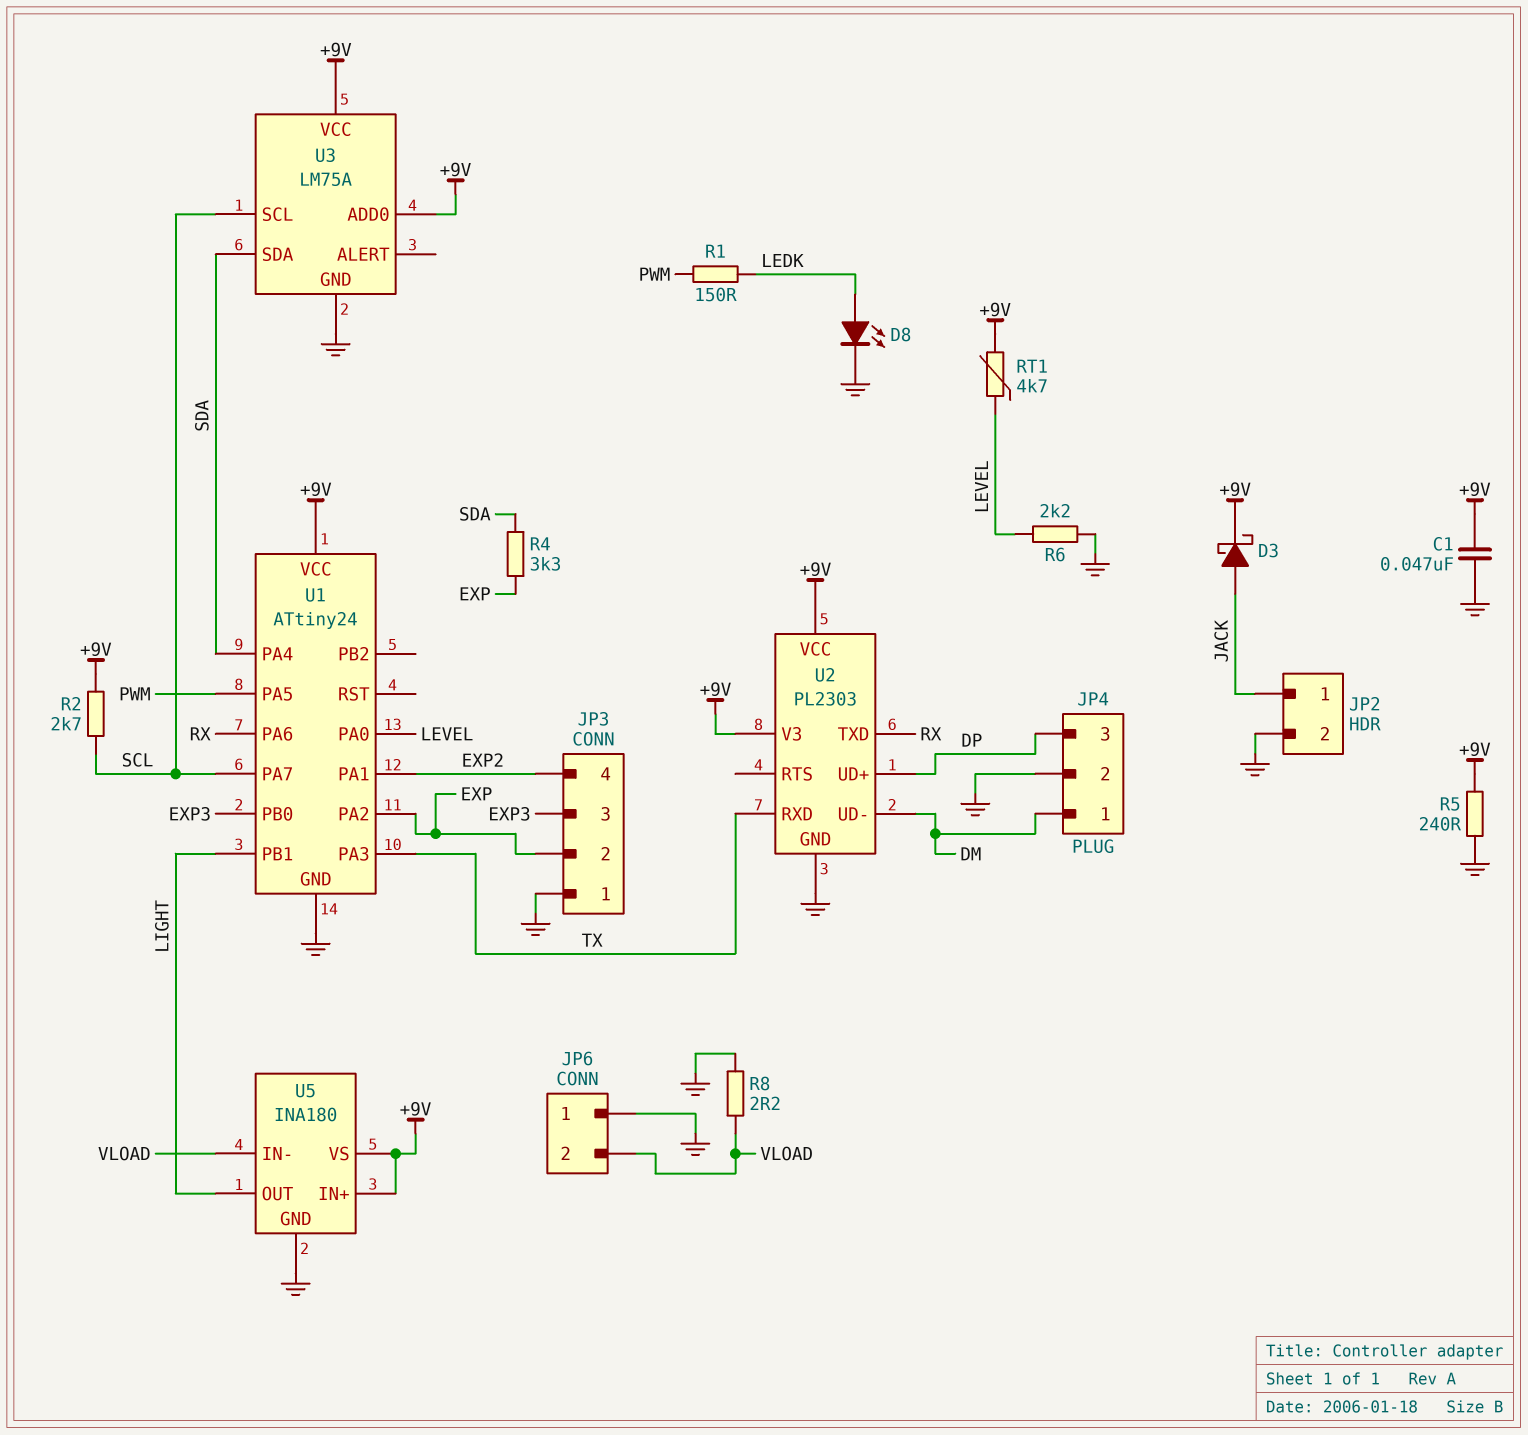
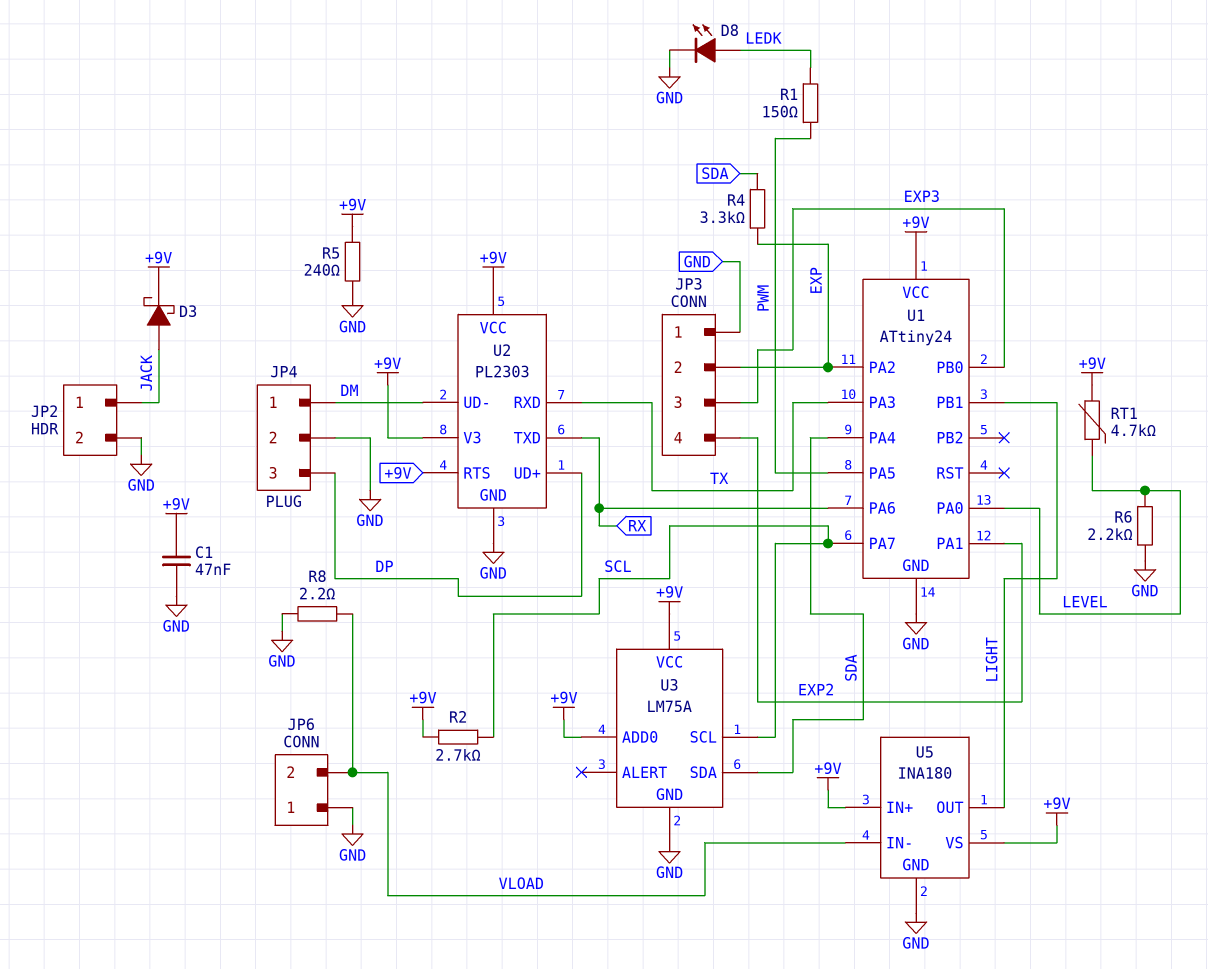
U2 pin RTS: none -> +9V

